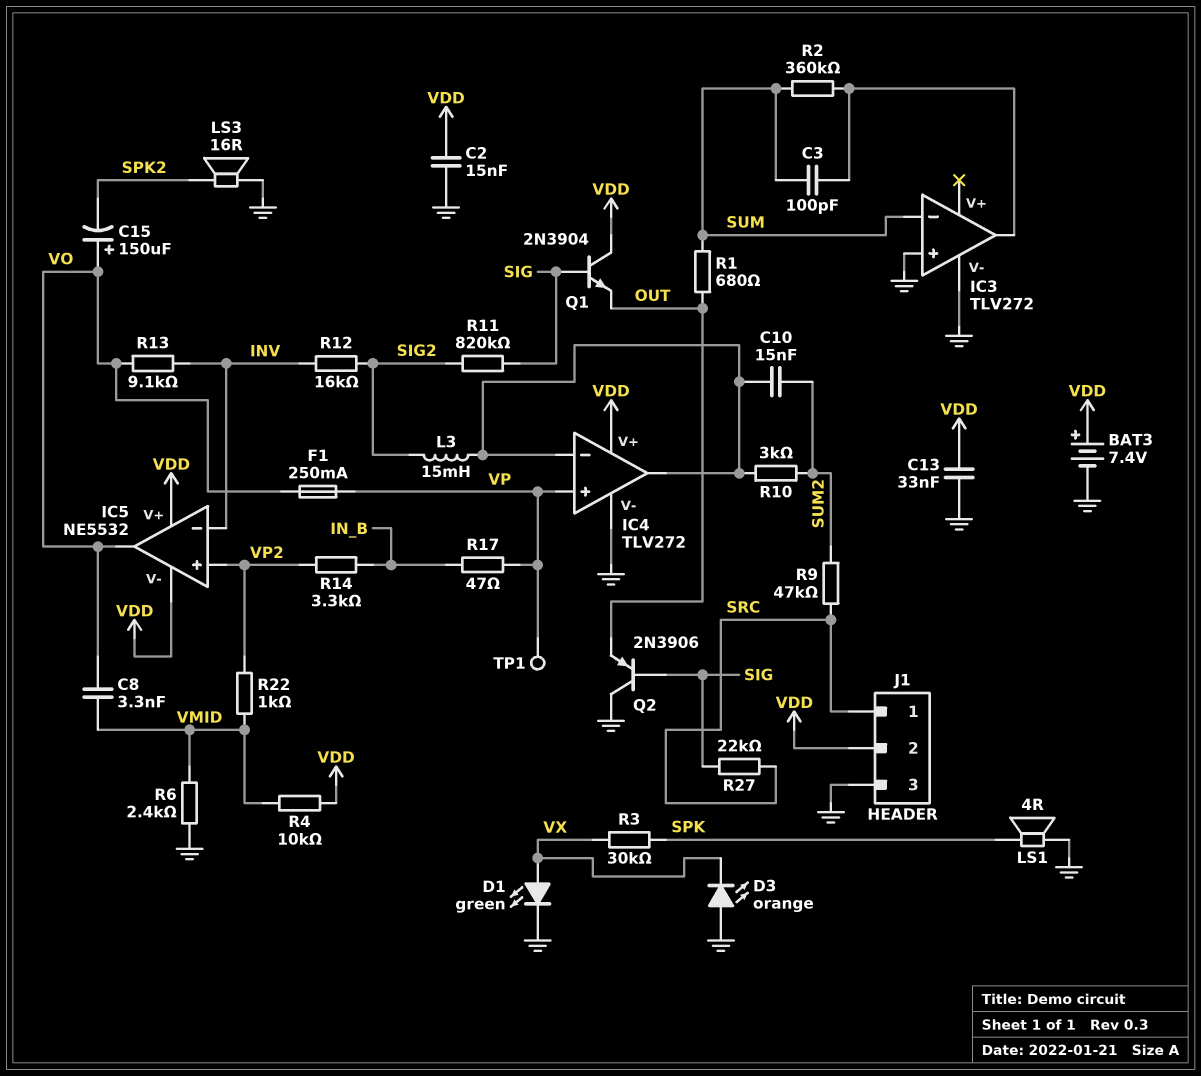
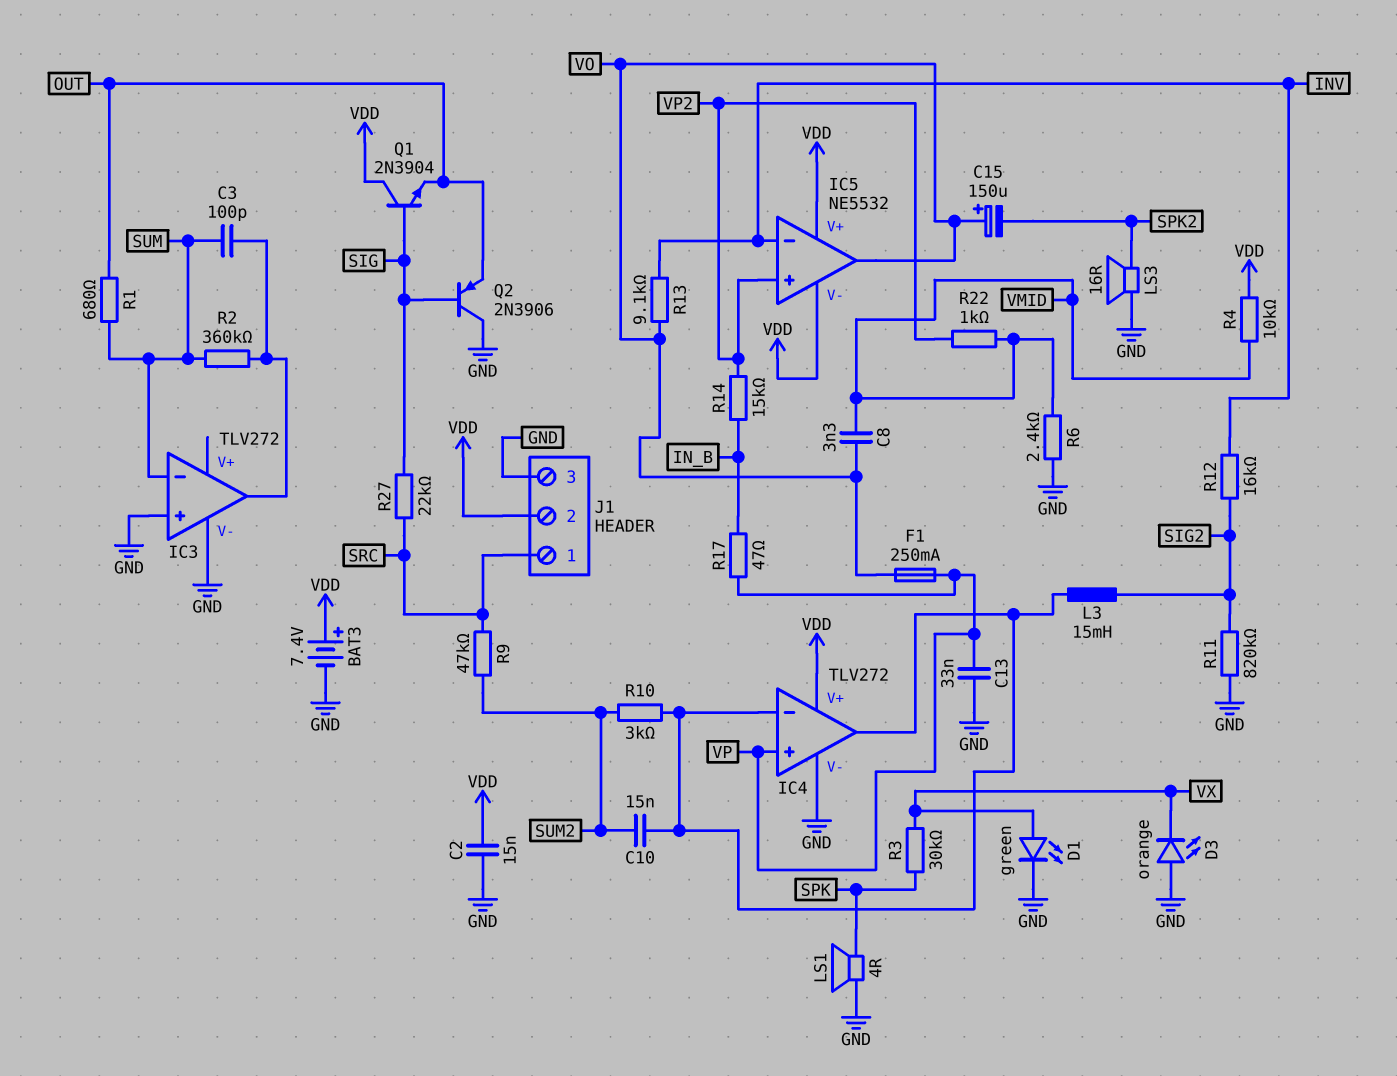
C13: 33nF (GND, VDD) -> 33nF (GND, VP)
R11: 820k (SIG, SIG2) -> 820k (GND, SIG2)
R14: 3.3k (IN_B, VP2) -> 15k (IN_B, VP2)
TP1: test point (VP) -> none

